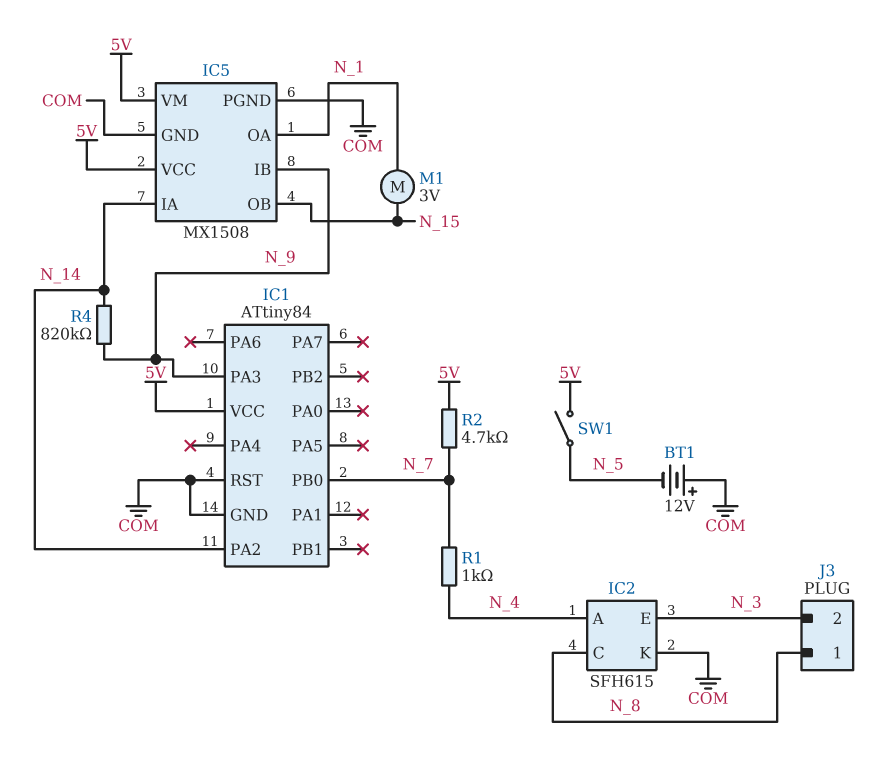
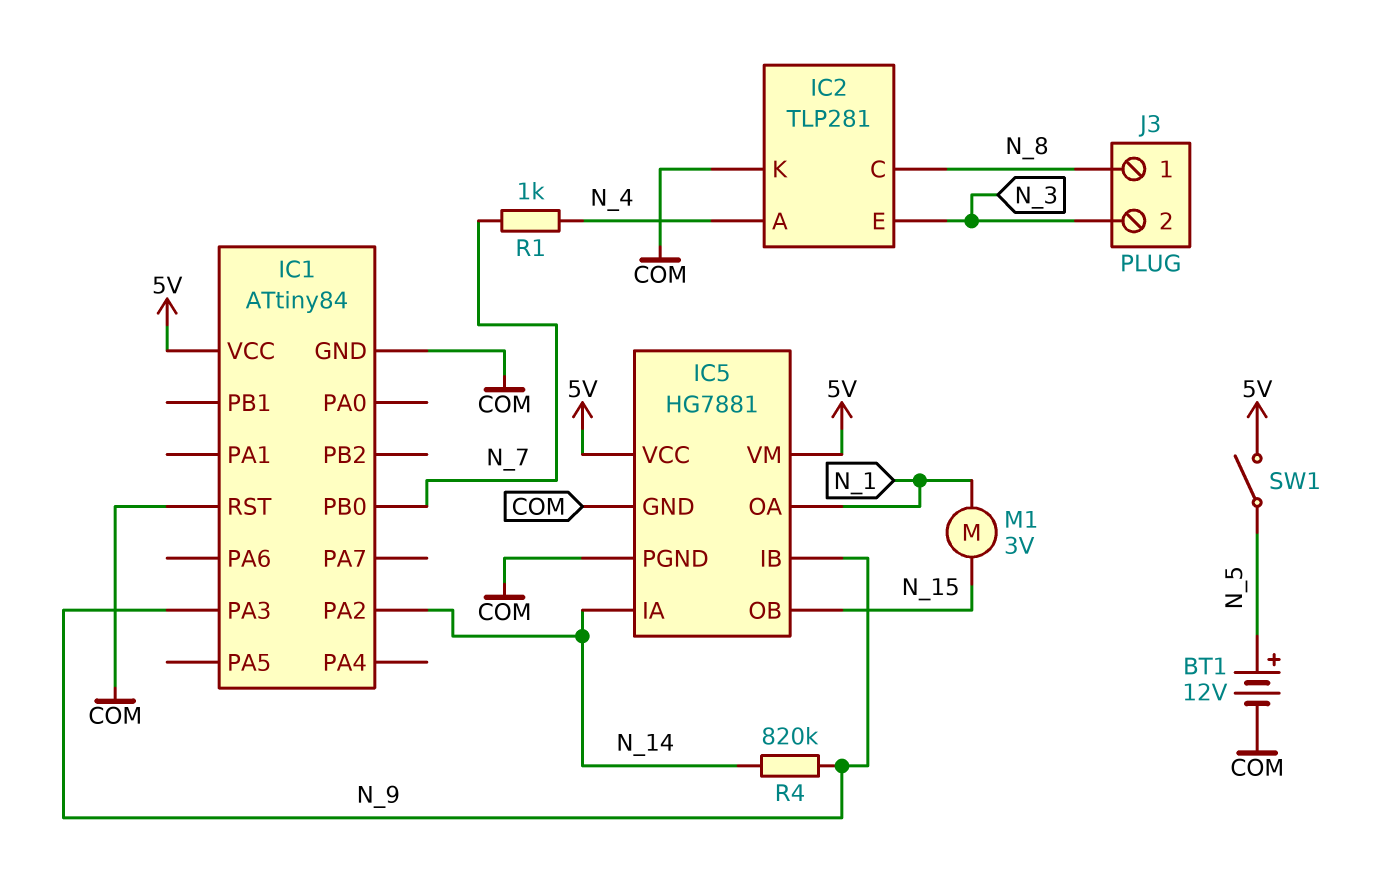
BT1: 12V (plus COM, minus N_5) -> 12V (plus N_5, minus COM)
IC2: SFH615 -> TLP281
IC5: MX1508 -> HG7881
R2: 4.7k (5V, N_7) -> none

